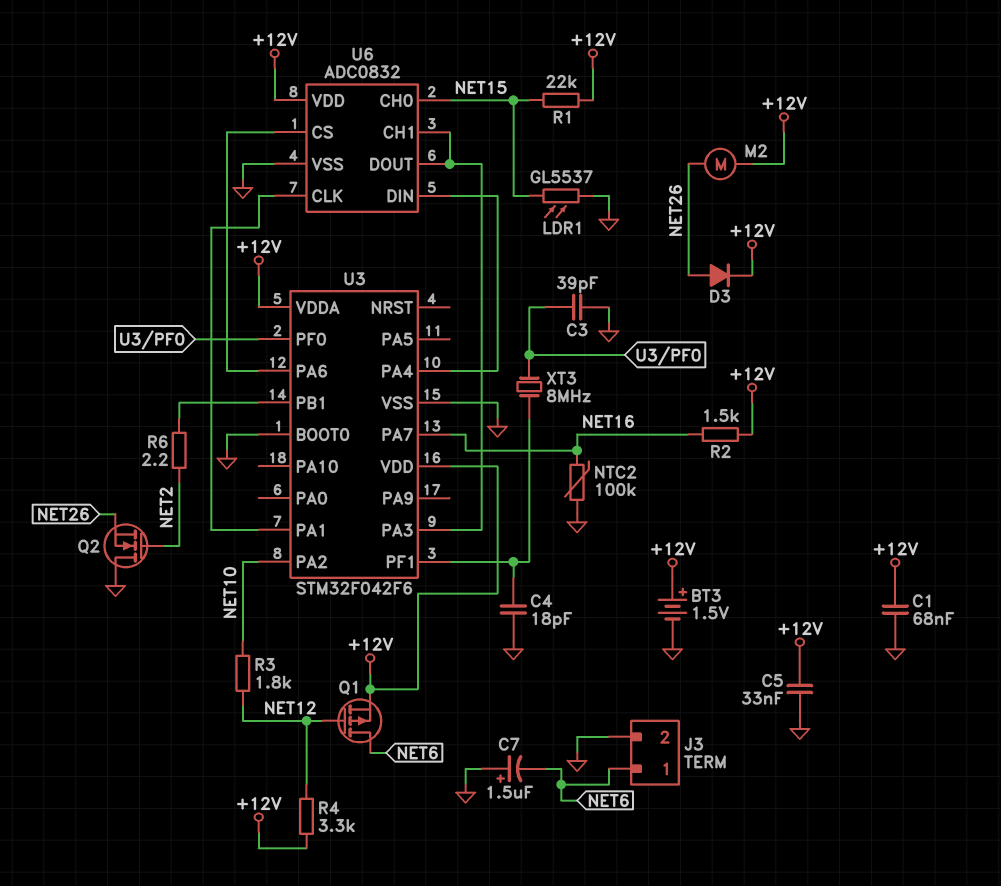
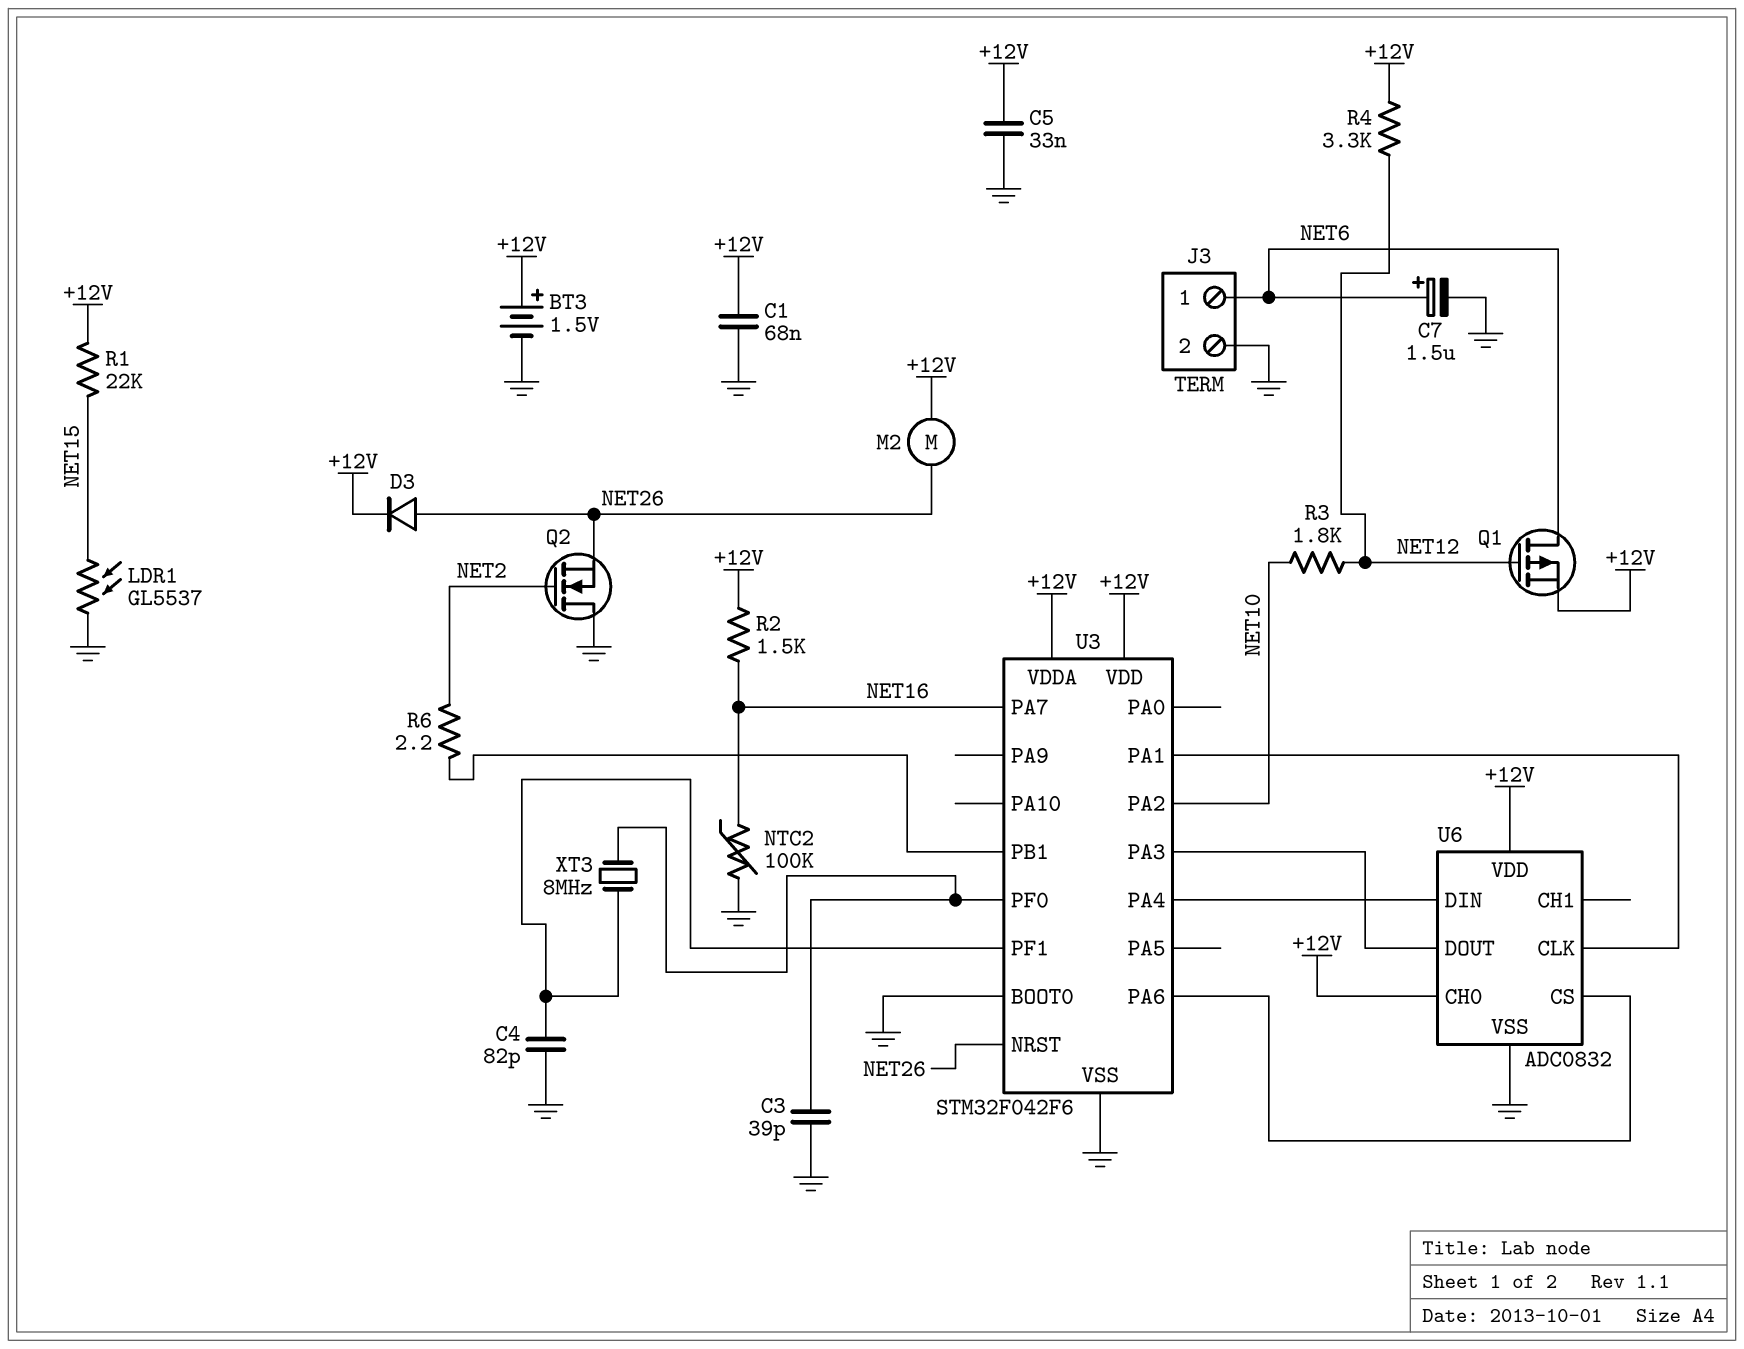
C4: 18pF (GND, U3/PF1) -> 82pF (GND, U3/PF1)
C7: 1.5uF (plus GND, minus NET6) -> 1.5uF (plus NET6, minus GND)
U3 pin NRST: none -> NET26
U6 pin CH0: NET15 -> +12V
U6 pin CH1: U3/PA3 -> none

